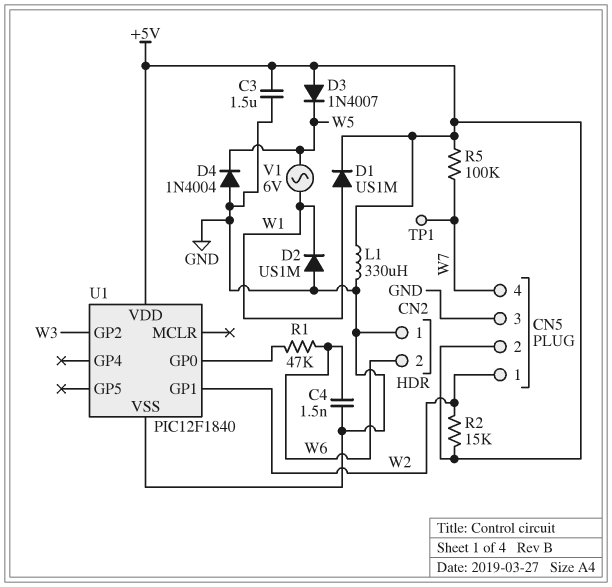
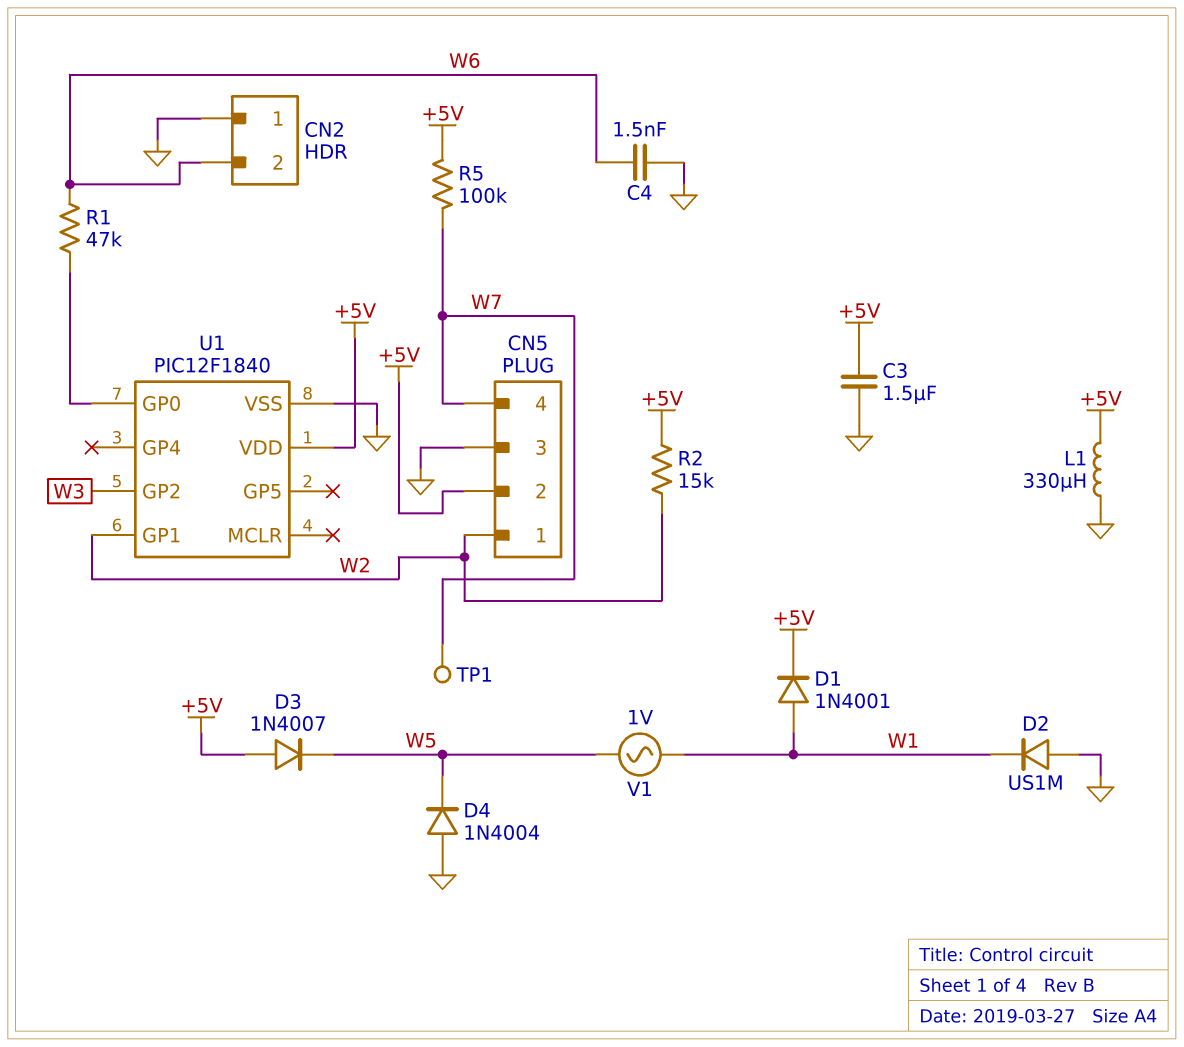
D1: diode US1M (A W1, K +5V) -> diode 1N4001 (A W1, K +5V)
V1: AC 6V (W1, W5) -> AC 1V (W1, W5)

